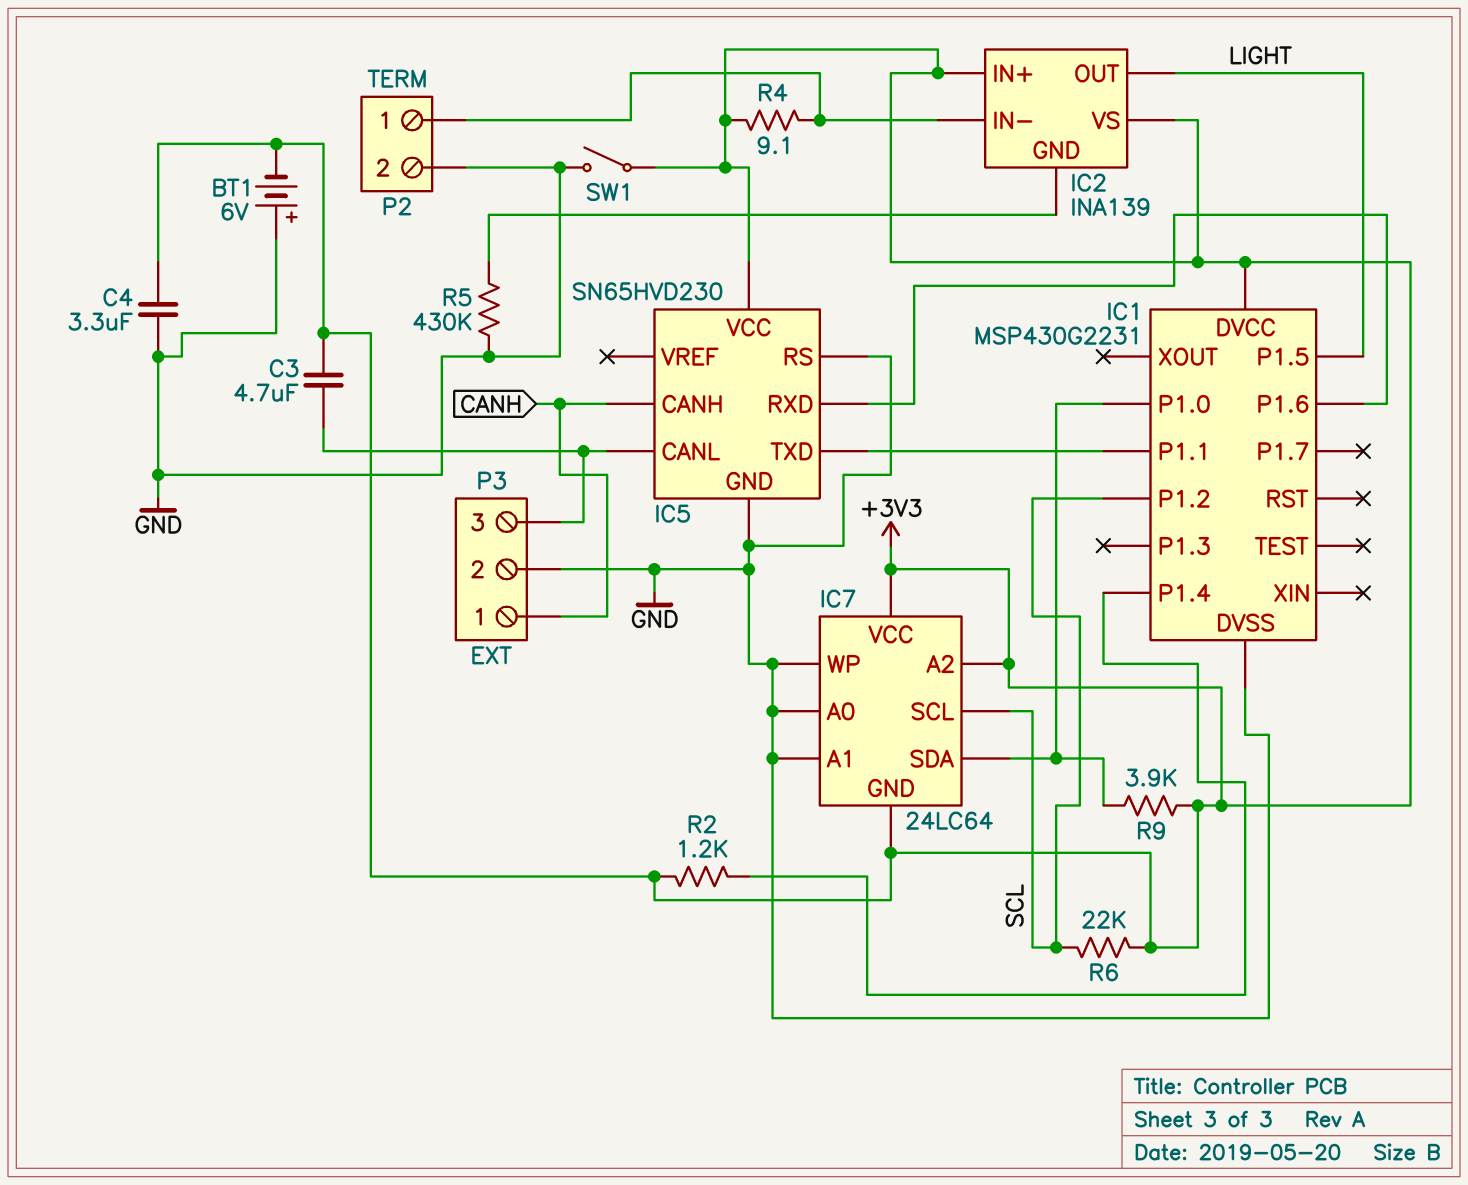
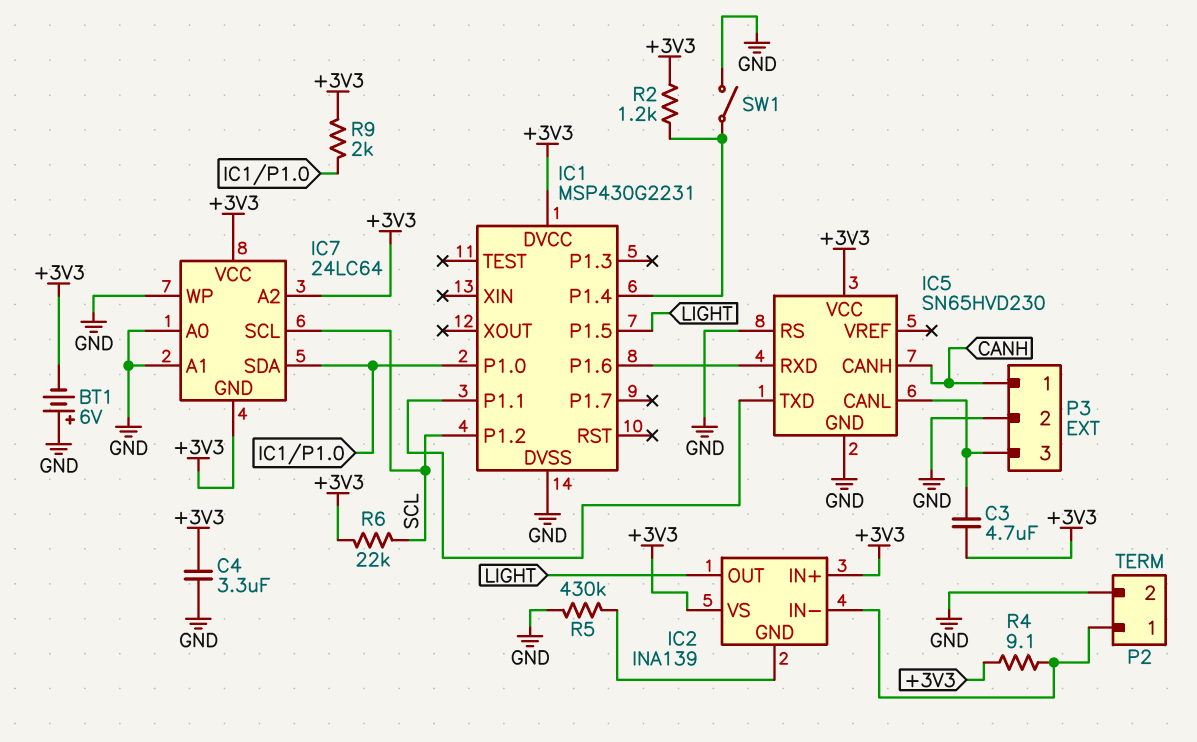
R9: 3.9k (+3V3, IC1/P1.0) -> 2k (+3V3, IC1/P1.0)
SW1: switch (+3V3, GND) -> switch (GND, IC1/P1.4)

